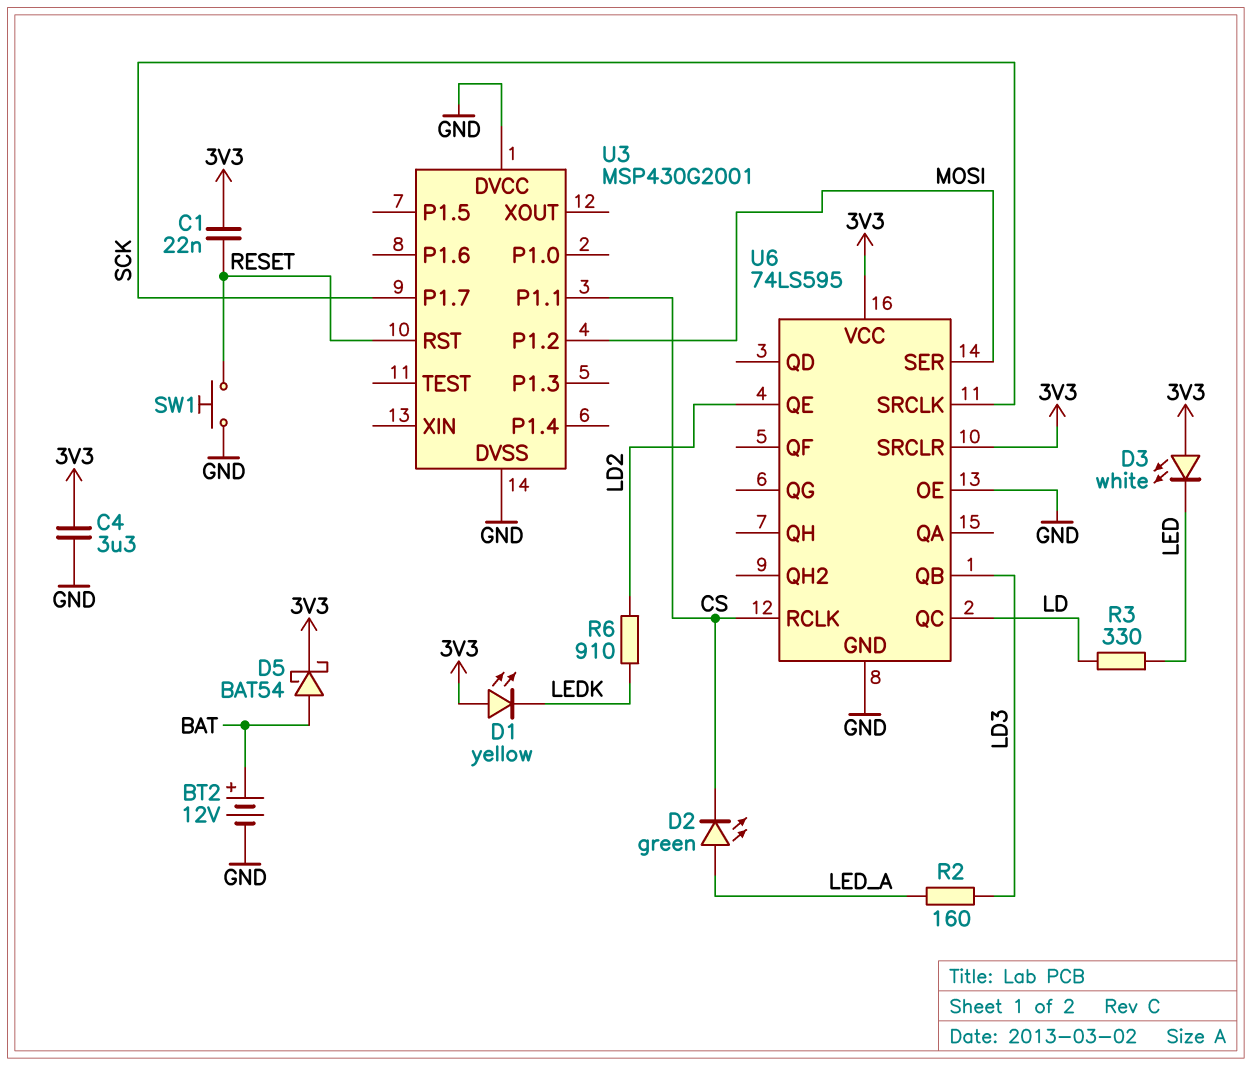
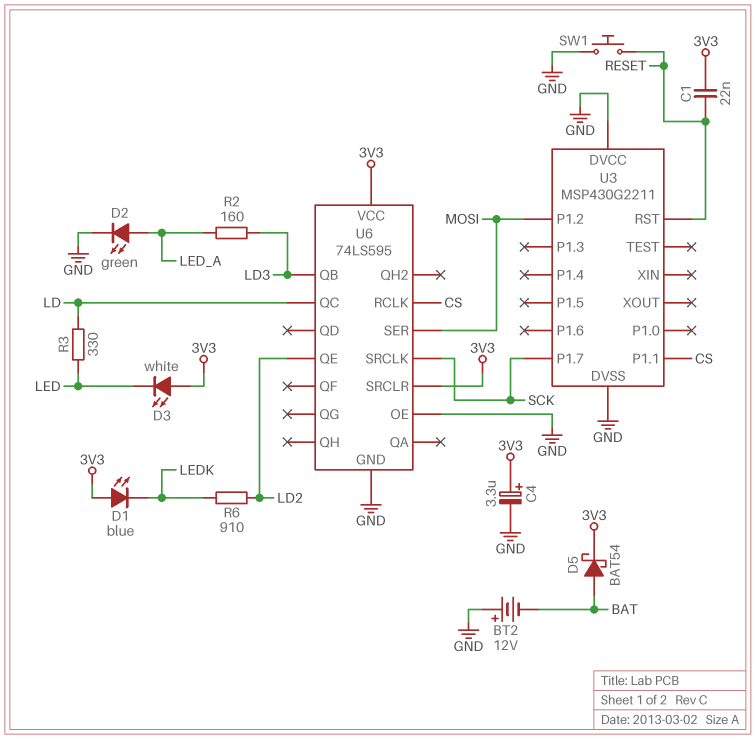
BT2: 12V (plus BAT, minus GND) -> 12V (plus GND, minus BAT)
C4: 3.3uF (3V3, GND) -> 3.3uF (plus 3V3, minus GND)
D1: LED yellow (A 3V3, K LEDK) -> LED blue (A 3V3, K LEDK)
D2: LED green (A LED_A, K CS) -> LED green (A LED_A, K GND)
U3: MSP430G2001 -> MSP430G2211

